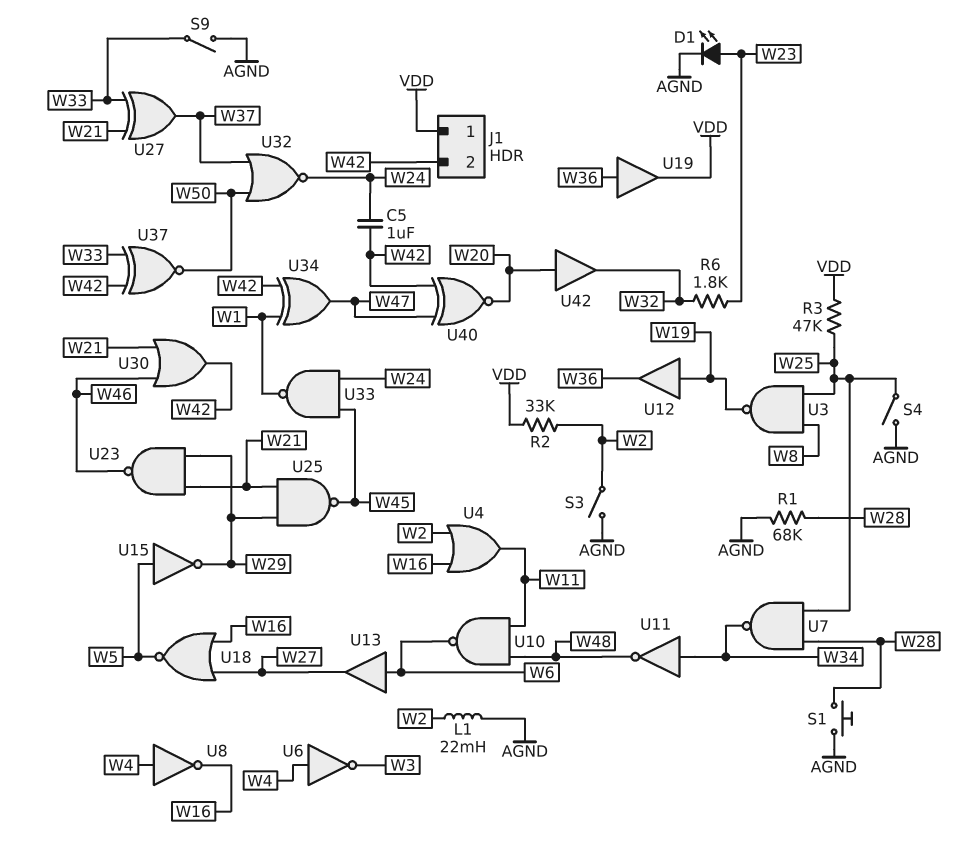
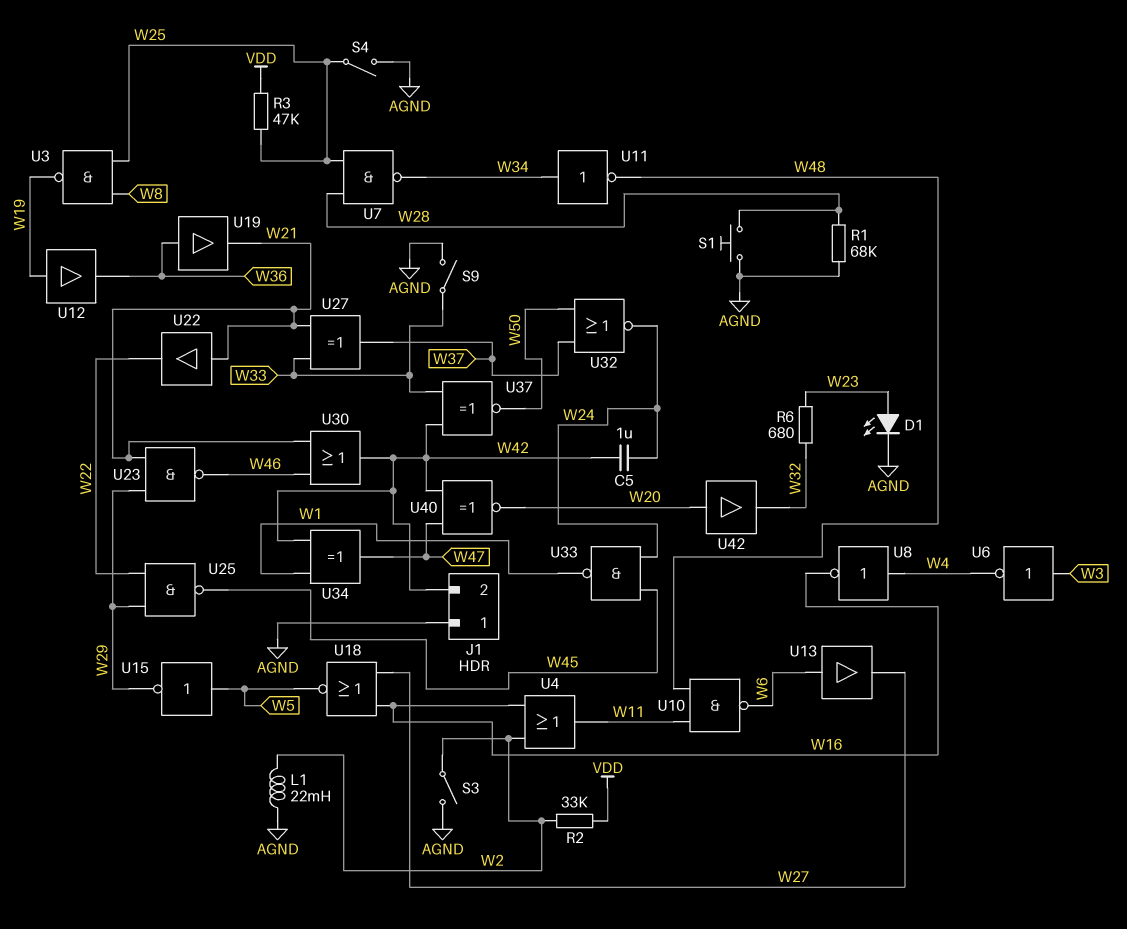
J1 pin 1: VDD -> AGND
R6: 1.8k (W23, W32) -> 680 (W23, W32)
U6: NOT (in W4, out W3) -> NOT (in W3, out W4)
U19: buffer (in W36, out VDD) -> buffer (in W36, out W21)
U22: none -> buffer (in W21, out W22)
U25: NAND (in W21, in W29, out W45) -> NAND (in W22, in W29, out W45)

